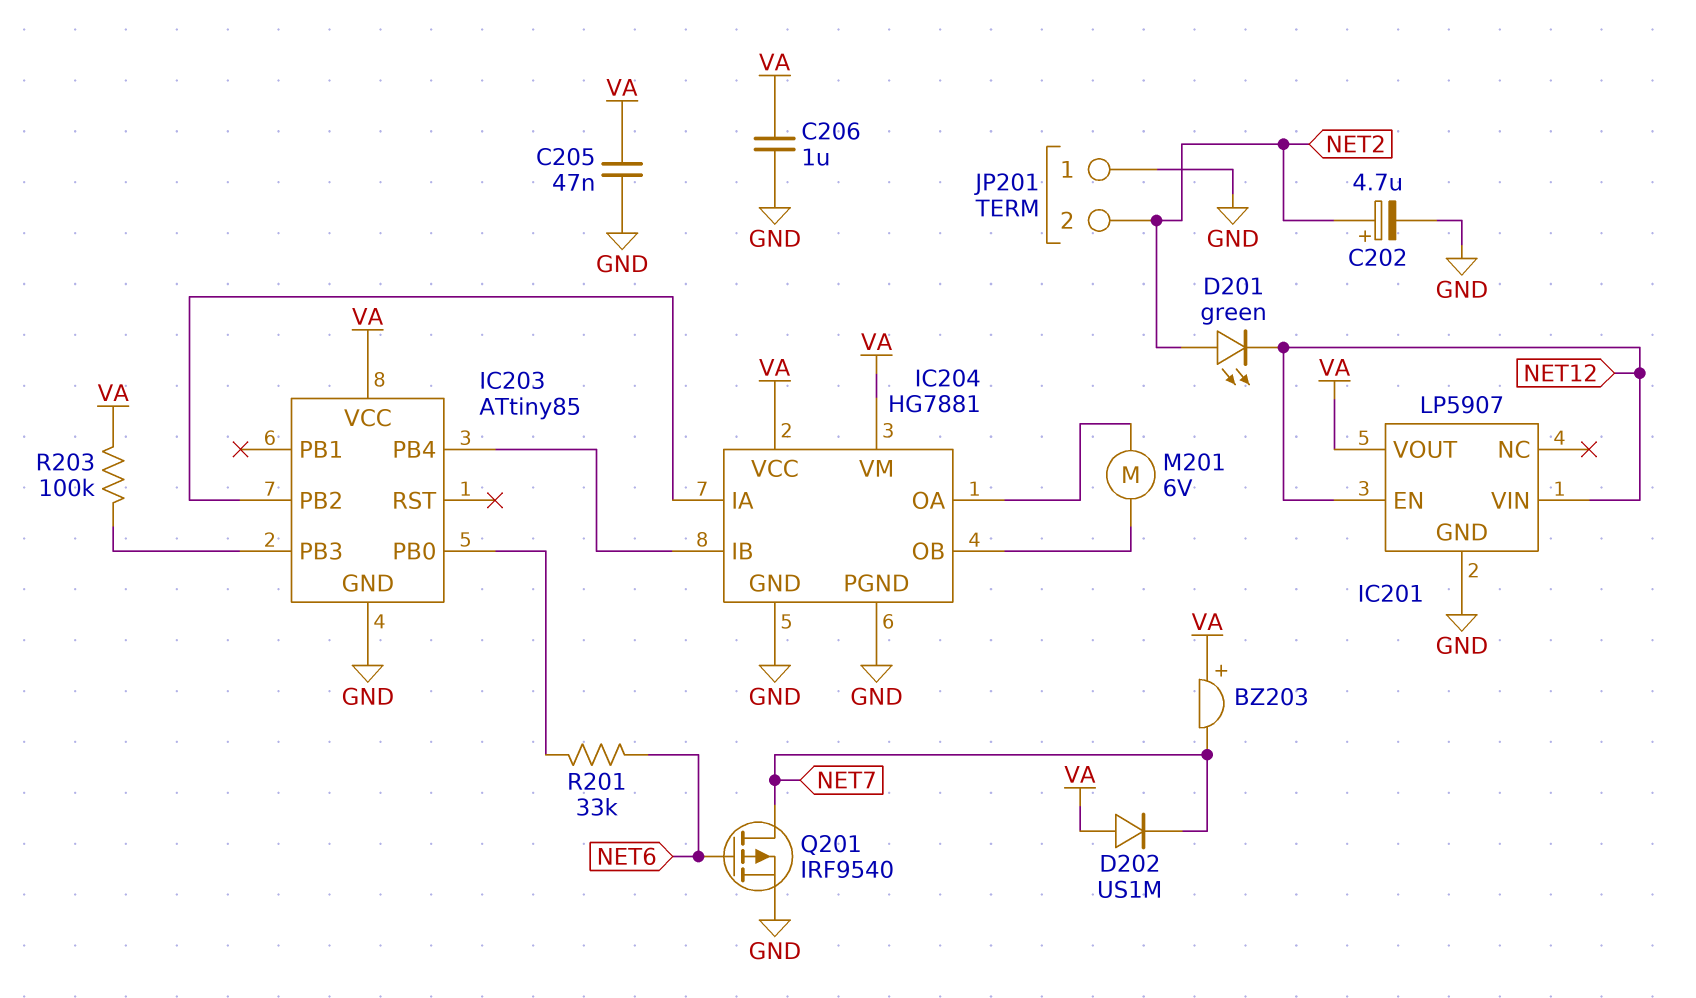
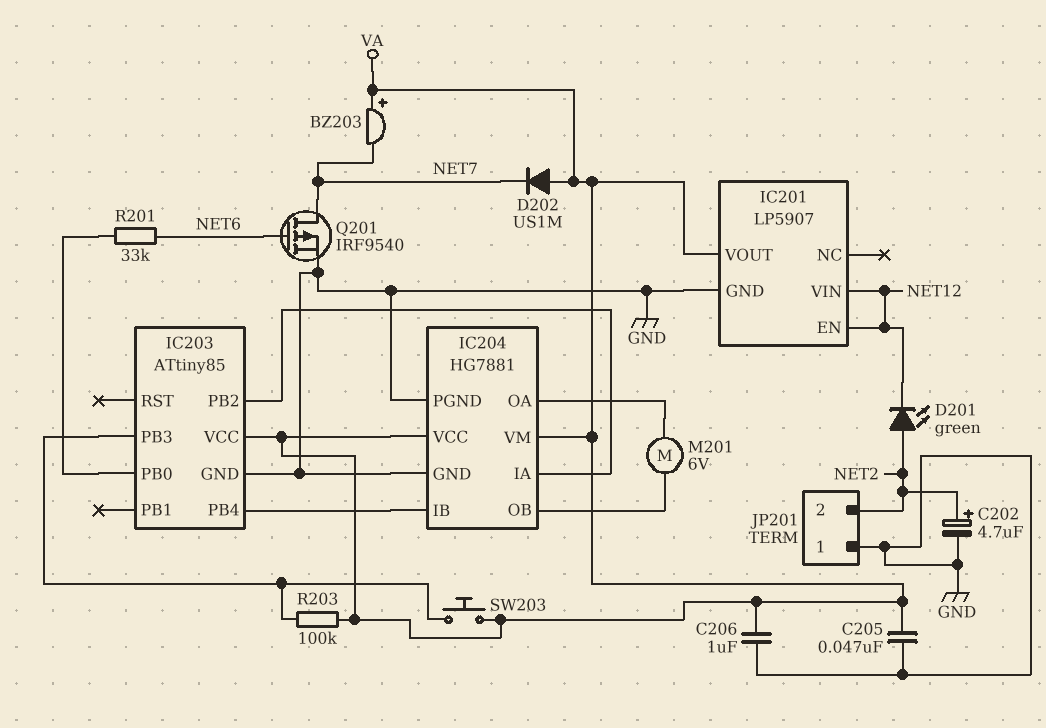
SW203: none -> button (IC203/PB3, VA)

